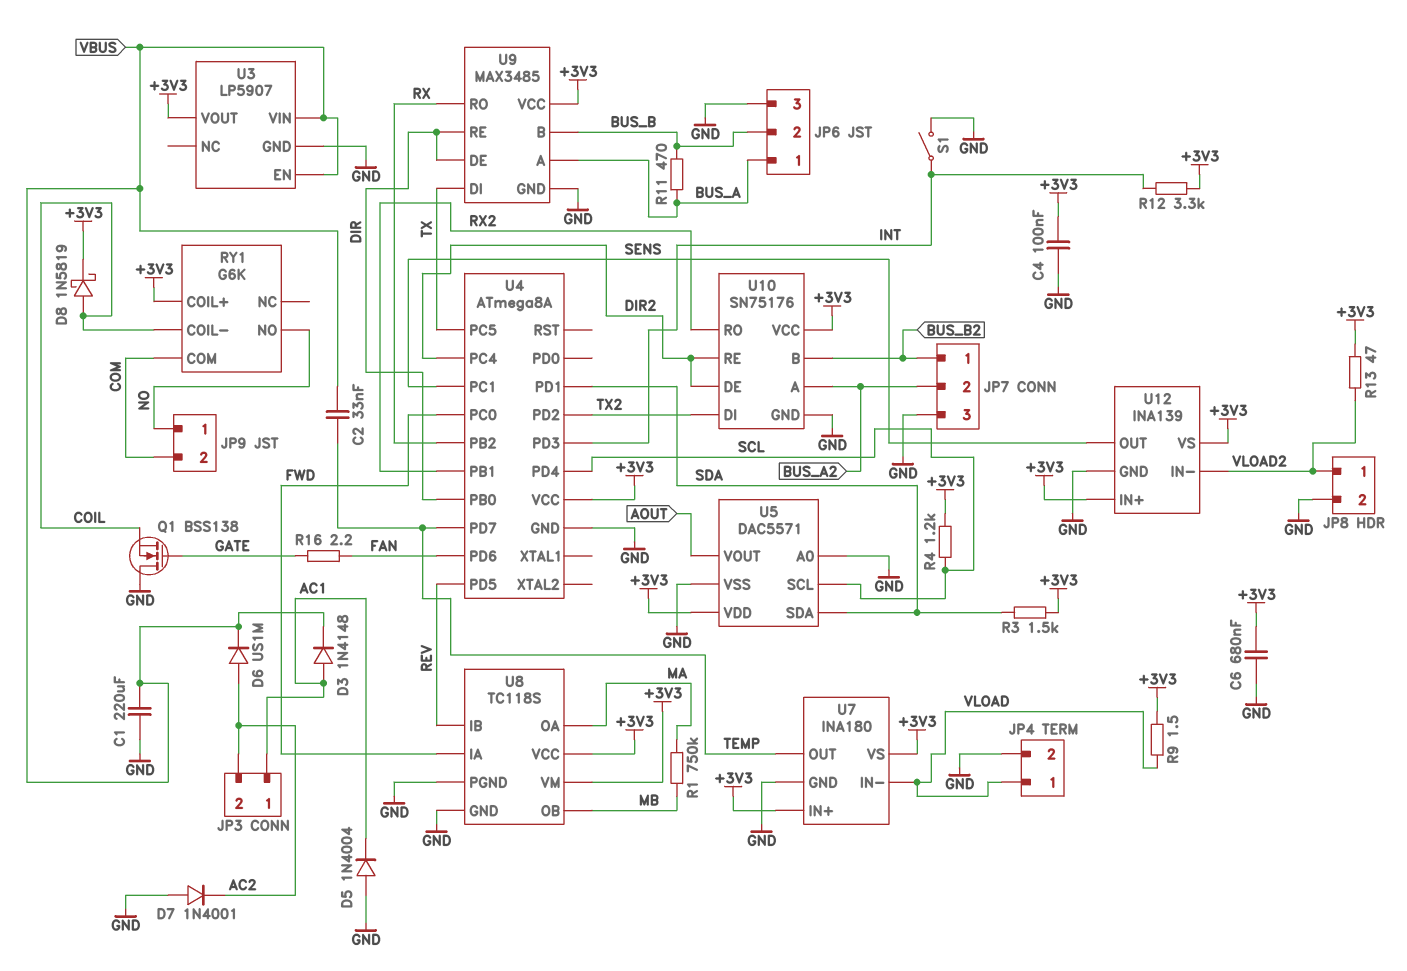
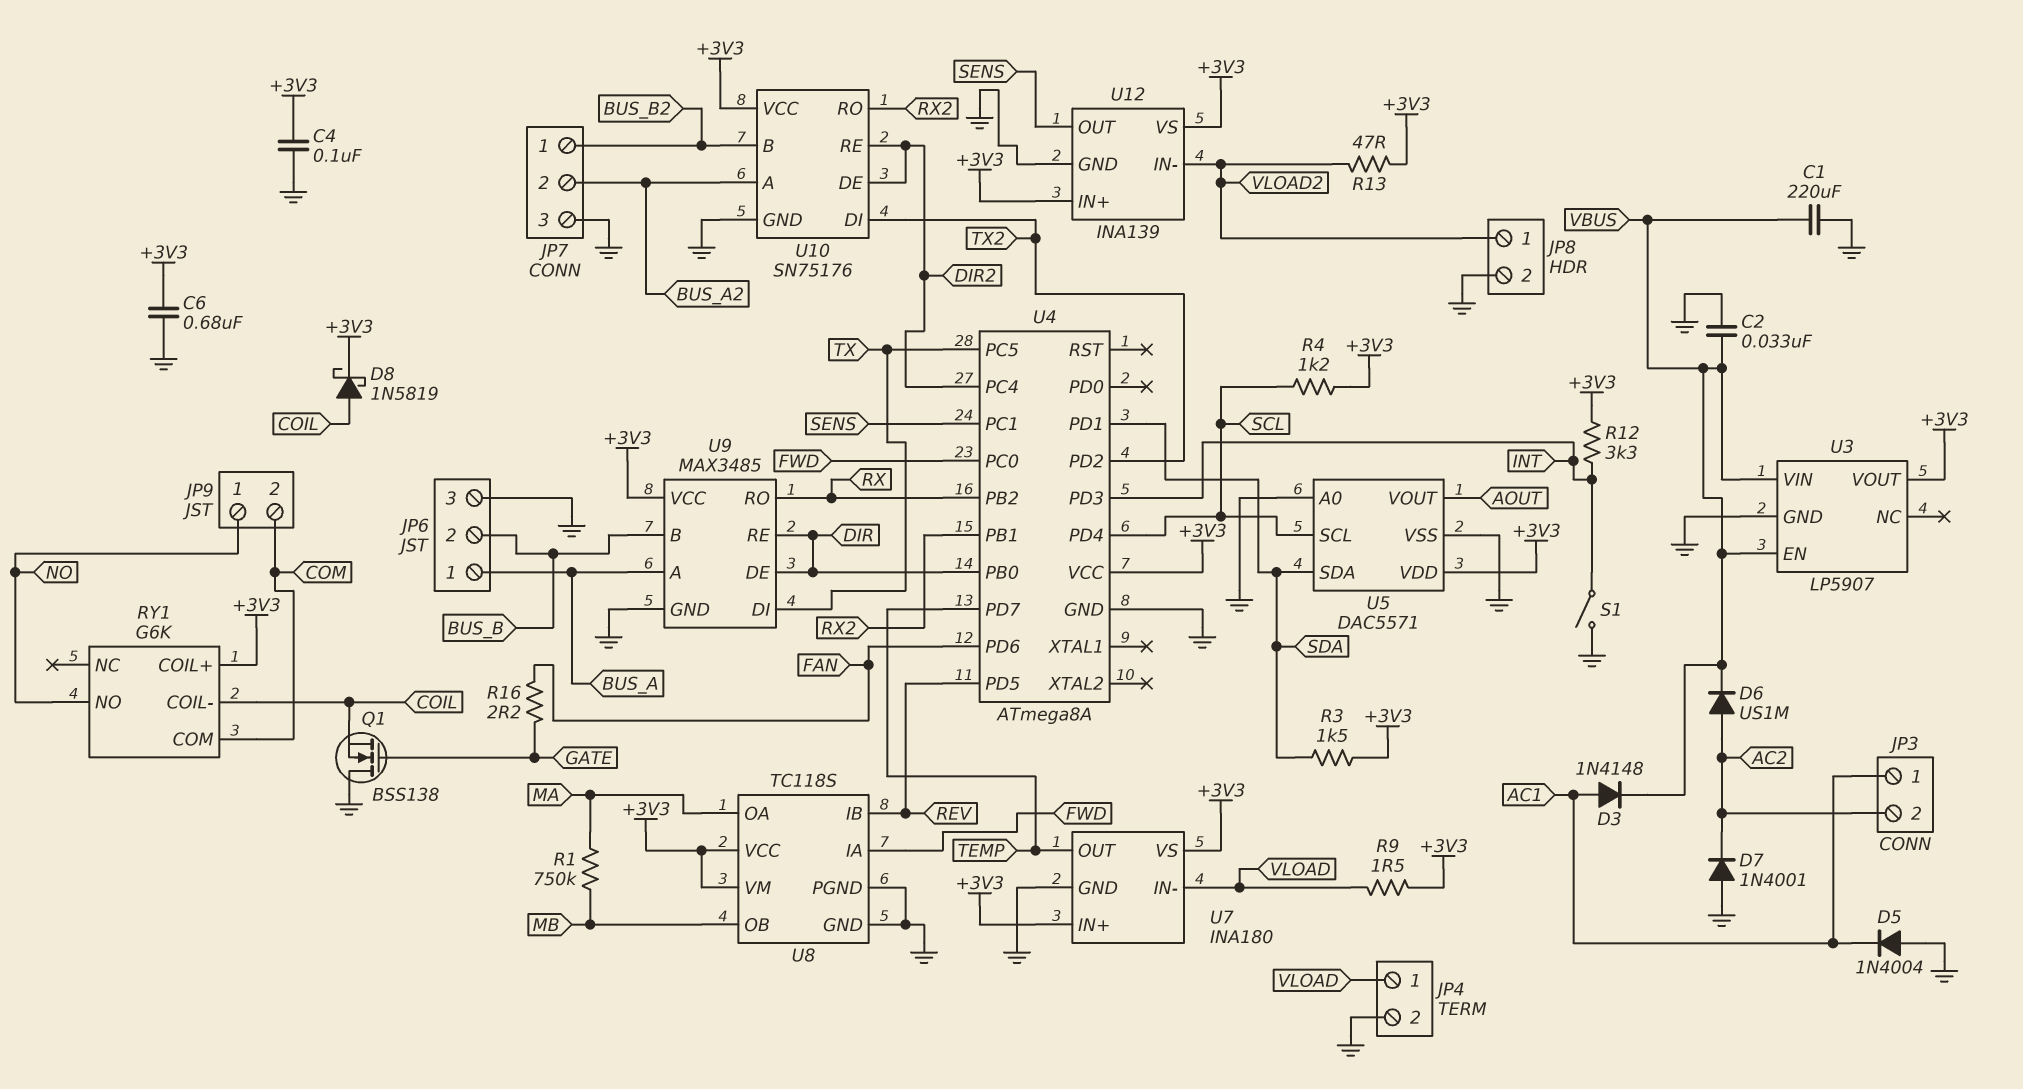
C2: 33nF (TEMP, VBUS) -> 33nF (GND, VBUS)
R11: 470 (BUS_A, BUS_B) -> none

